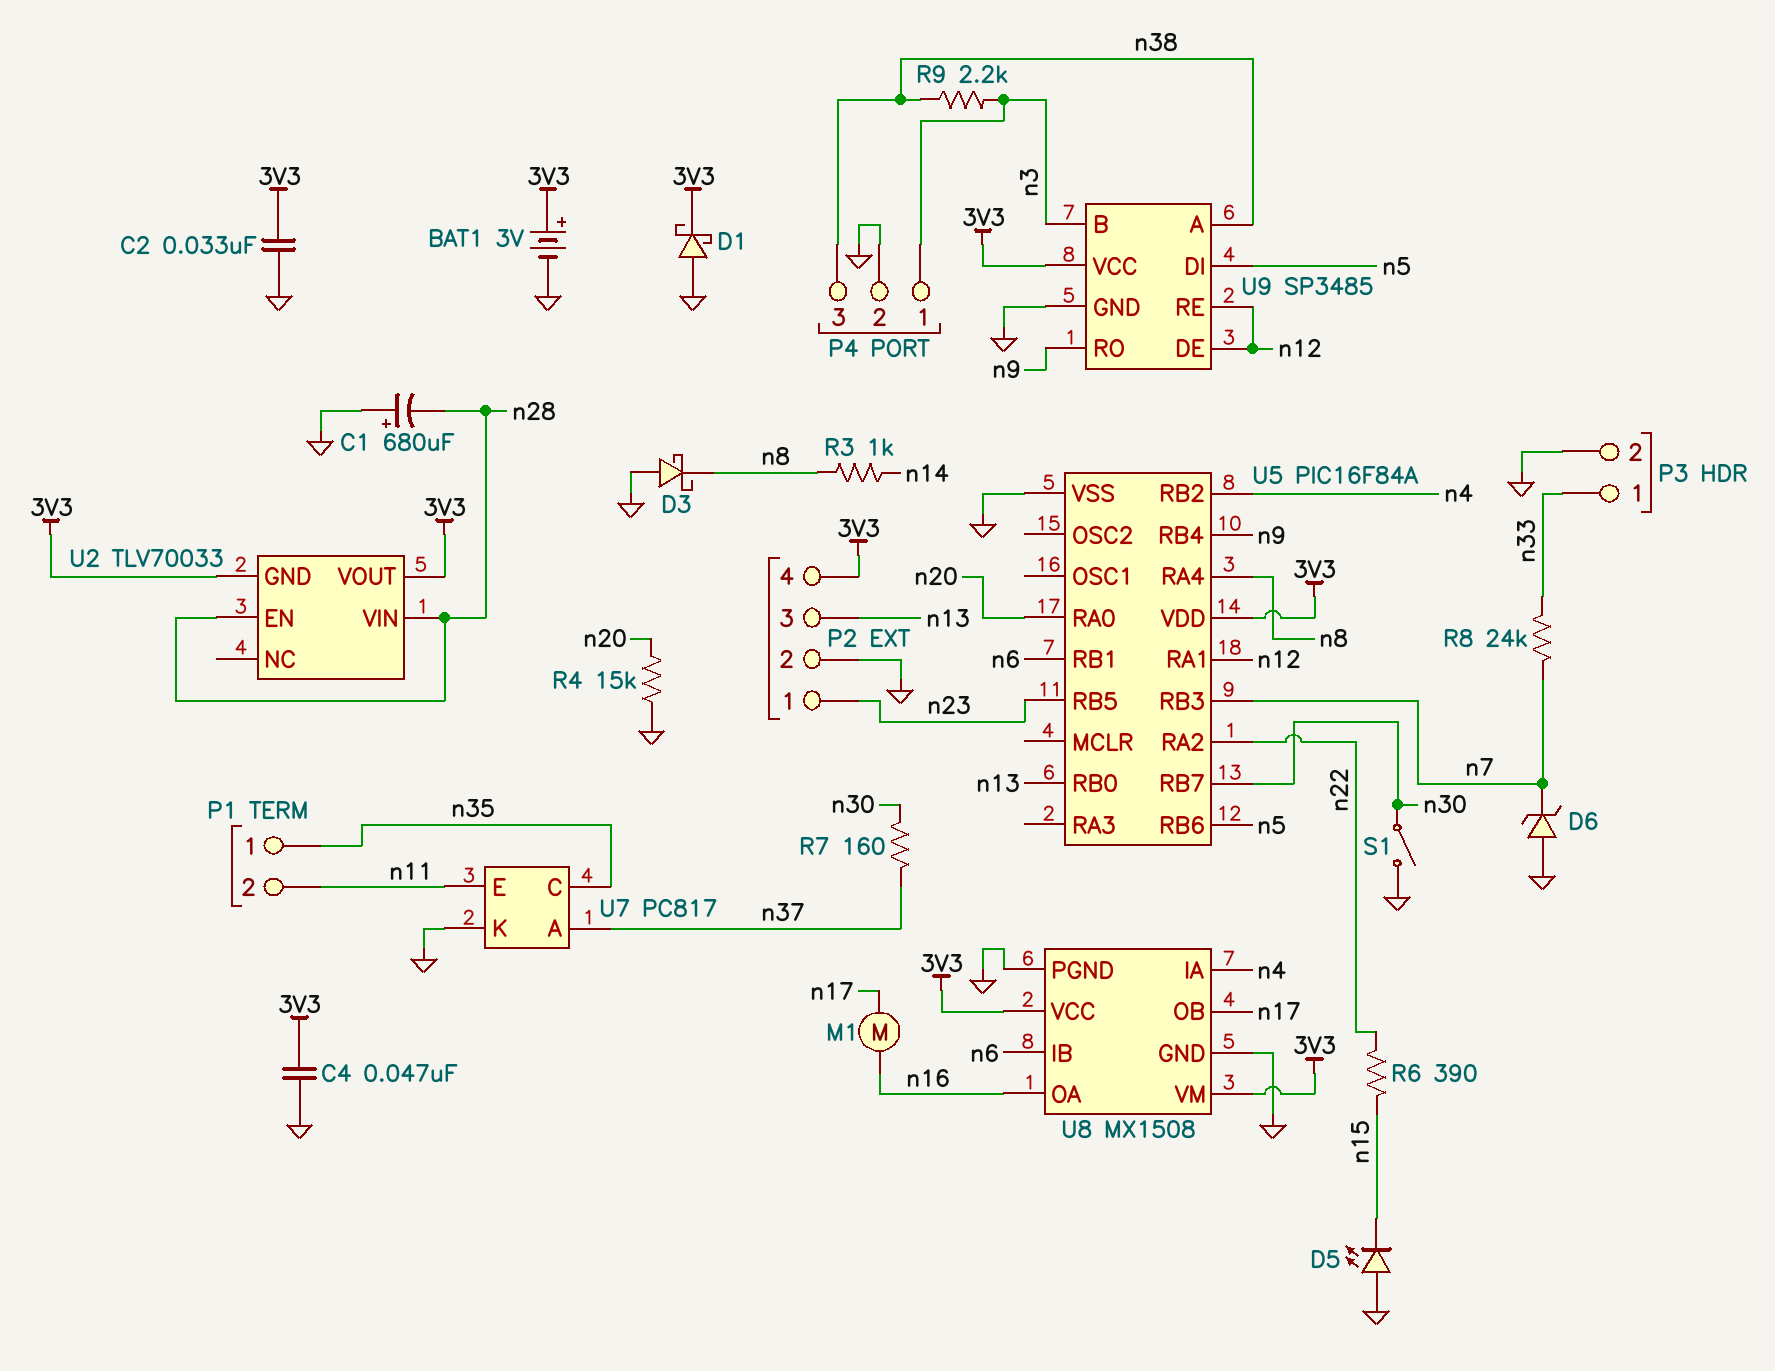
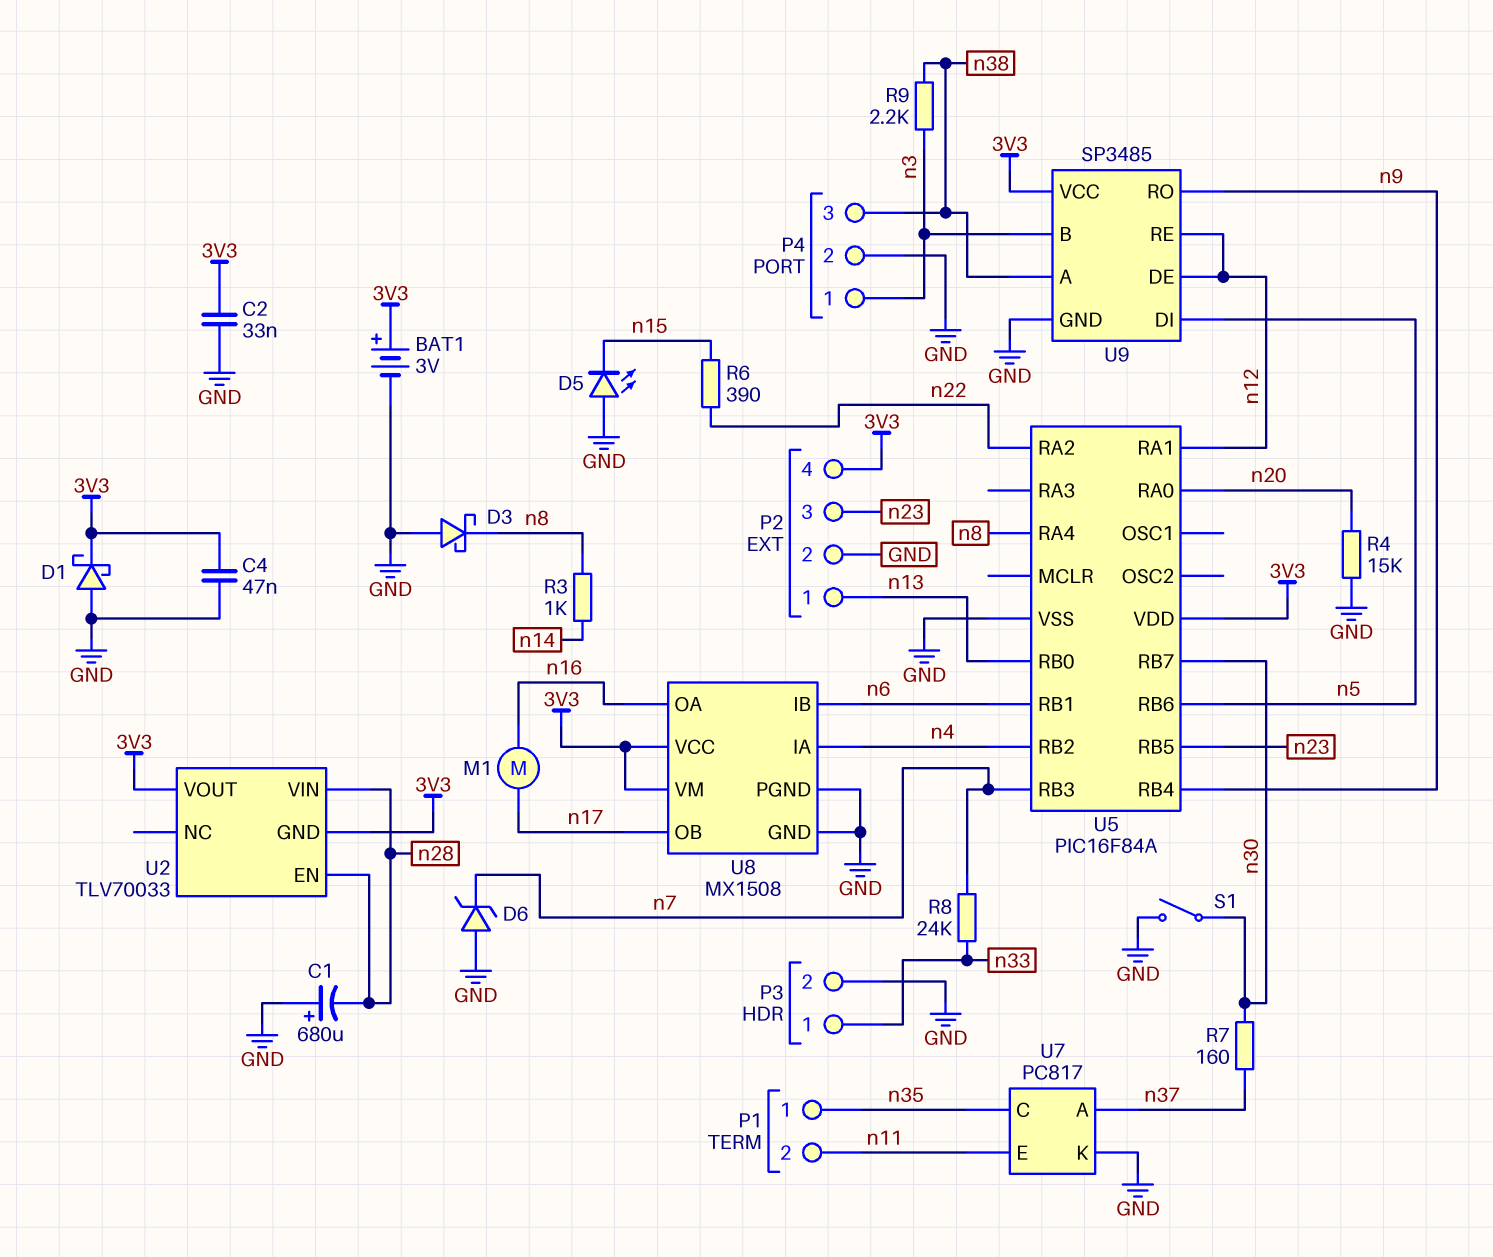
P2 pin 1: n23 -> n13
P2 pin 3: n13 -> n23

